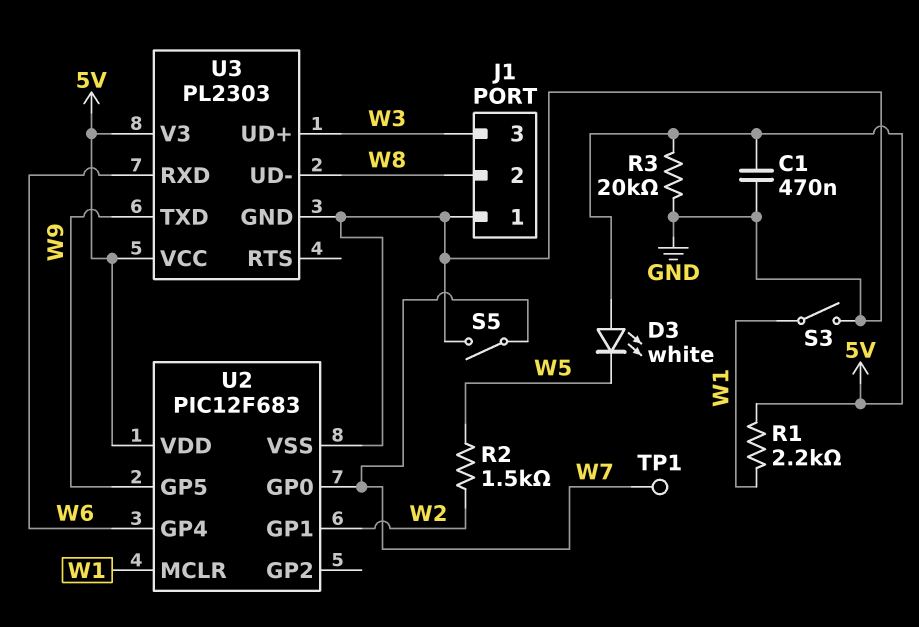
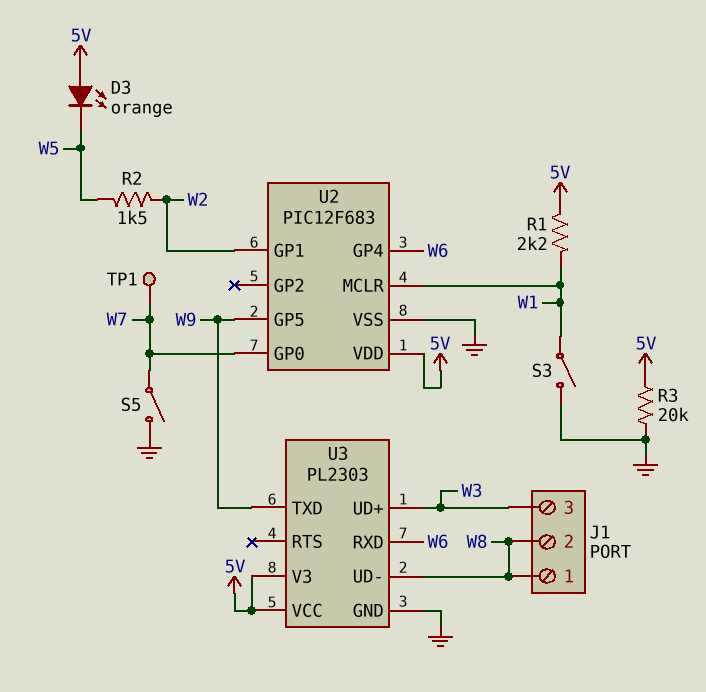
C1: 470nF (5V, GND) -> none
D3: LED white (A 5V, K W5) -> LED orange (A 5V, K W5)
J1 pin 1: GND -> W8

